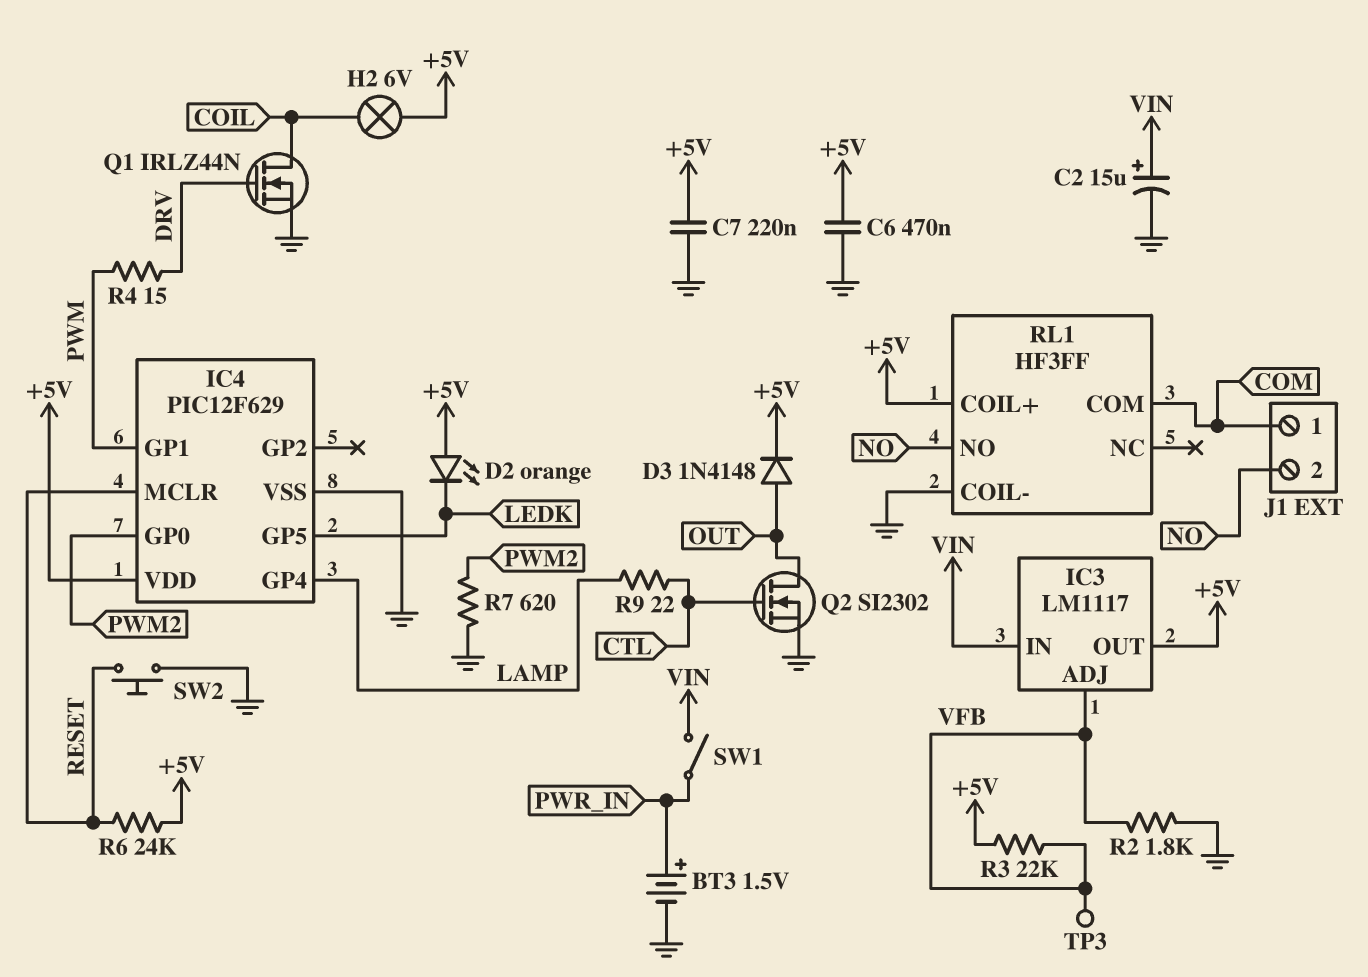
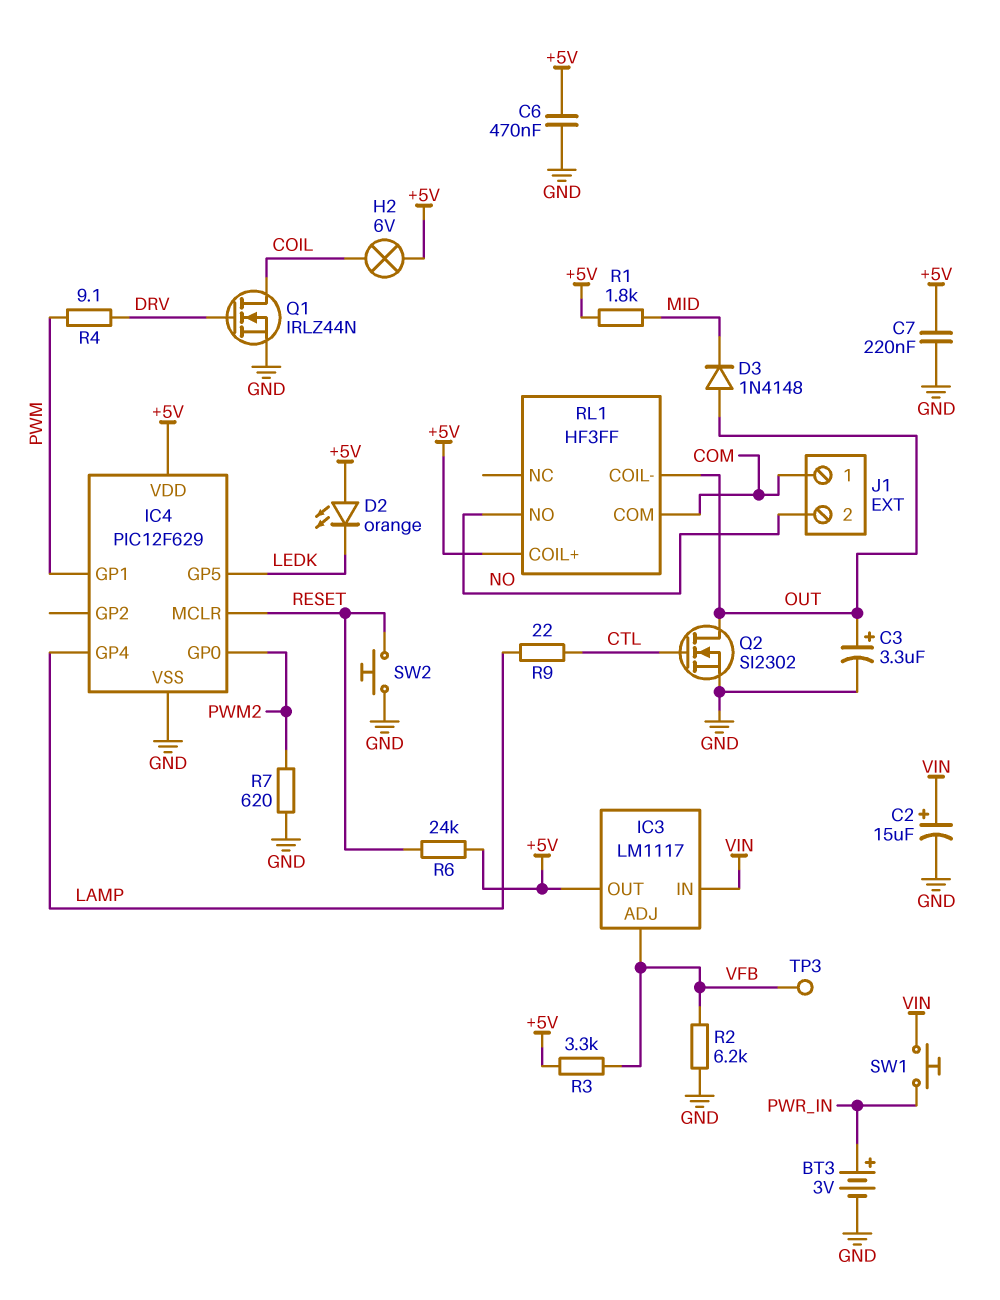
BT3: 1.5V (plus PWR_IN, minus GND) -> 3V (plus PWR_IN, minus GND)
C3: none -> 3.3uF (plus OUT, minus GND)
D3: diode 1N4148 (A OUT, K +5V) -> diode 1N4148 (A OUT, K MID)
R1: none -> 1.8k (+5V, MID)
R2: 1.8k (GND, VFB) -> 6.2k (GND, VFB)
R3: 22k (+5V, VFB) -> 3.3k (+5V, VFB)
R4: 15 (DRV, PWM) -> 9.1 (DRV, PWM)
RL1 pin COIL-: GND -> OUT
SW1: switch (PWR_IN, VIN) -> button (PWR_IN, VIN)

